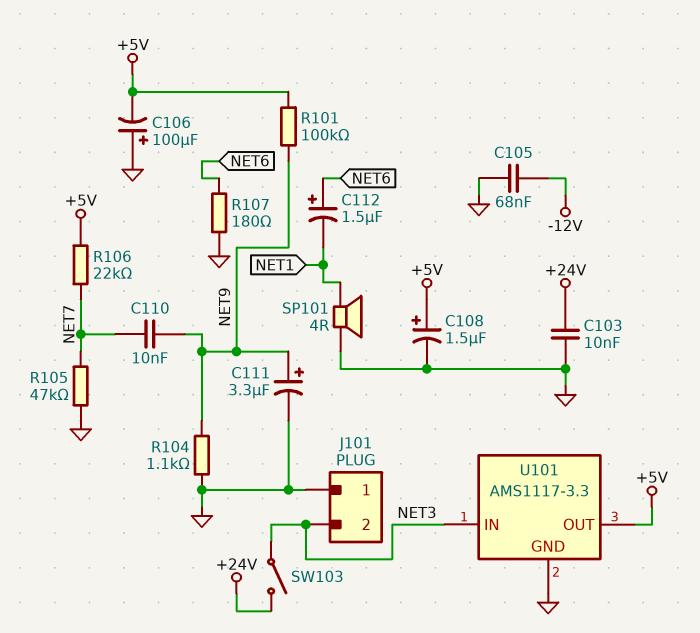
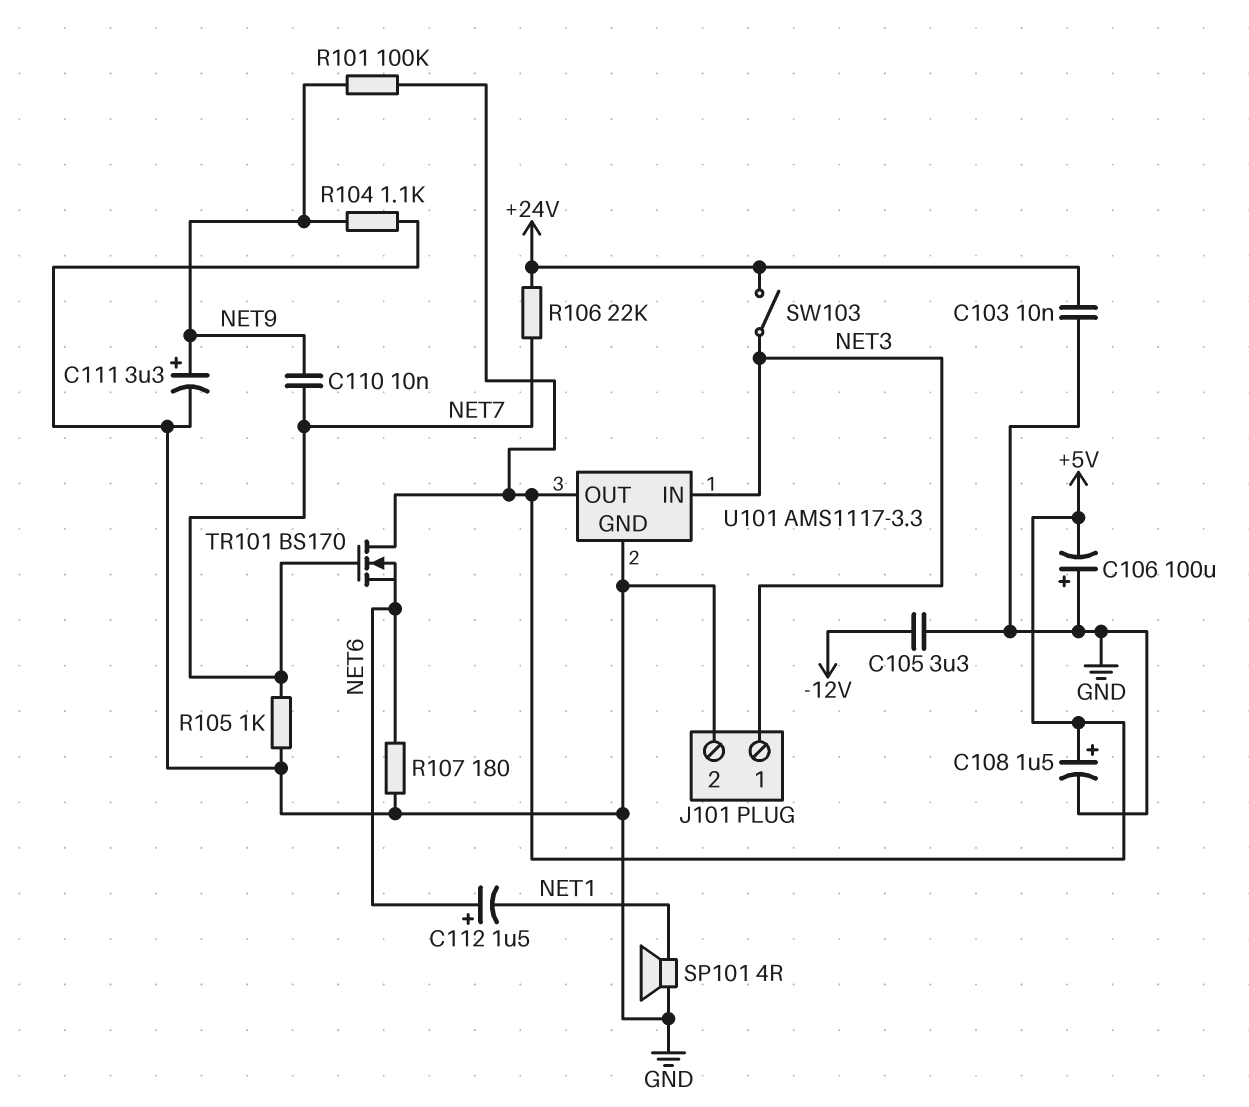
C105: 68nF (-12V, GND) -> 3.3uF (-12V, GND)
J101 pin 1: GND -> NET3
J101 pin 2: NET3 -> GND
R105: 47k (GND, NET7) -> 1k (GND, NET7)
R106: 22k (+5V, NET7) -> 22k (+24V, NET7)
TR101: none -> NMOS BS170 (G NET7, D +5V, S NET6)

